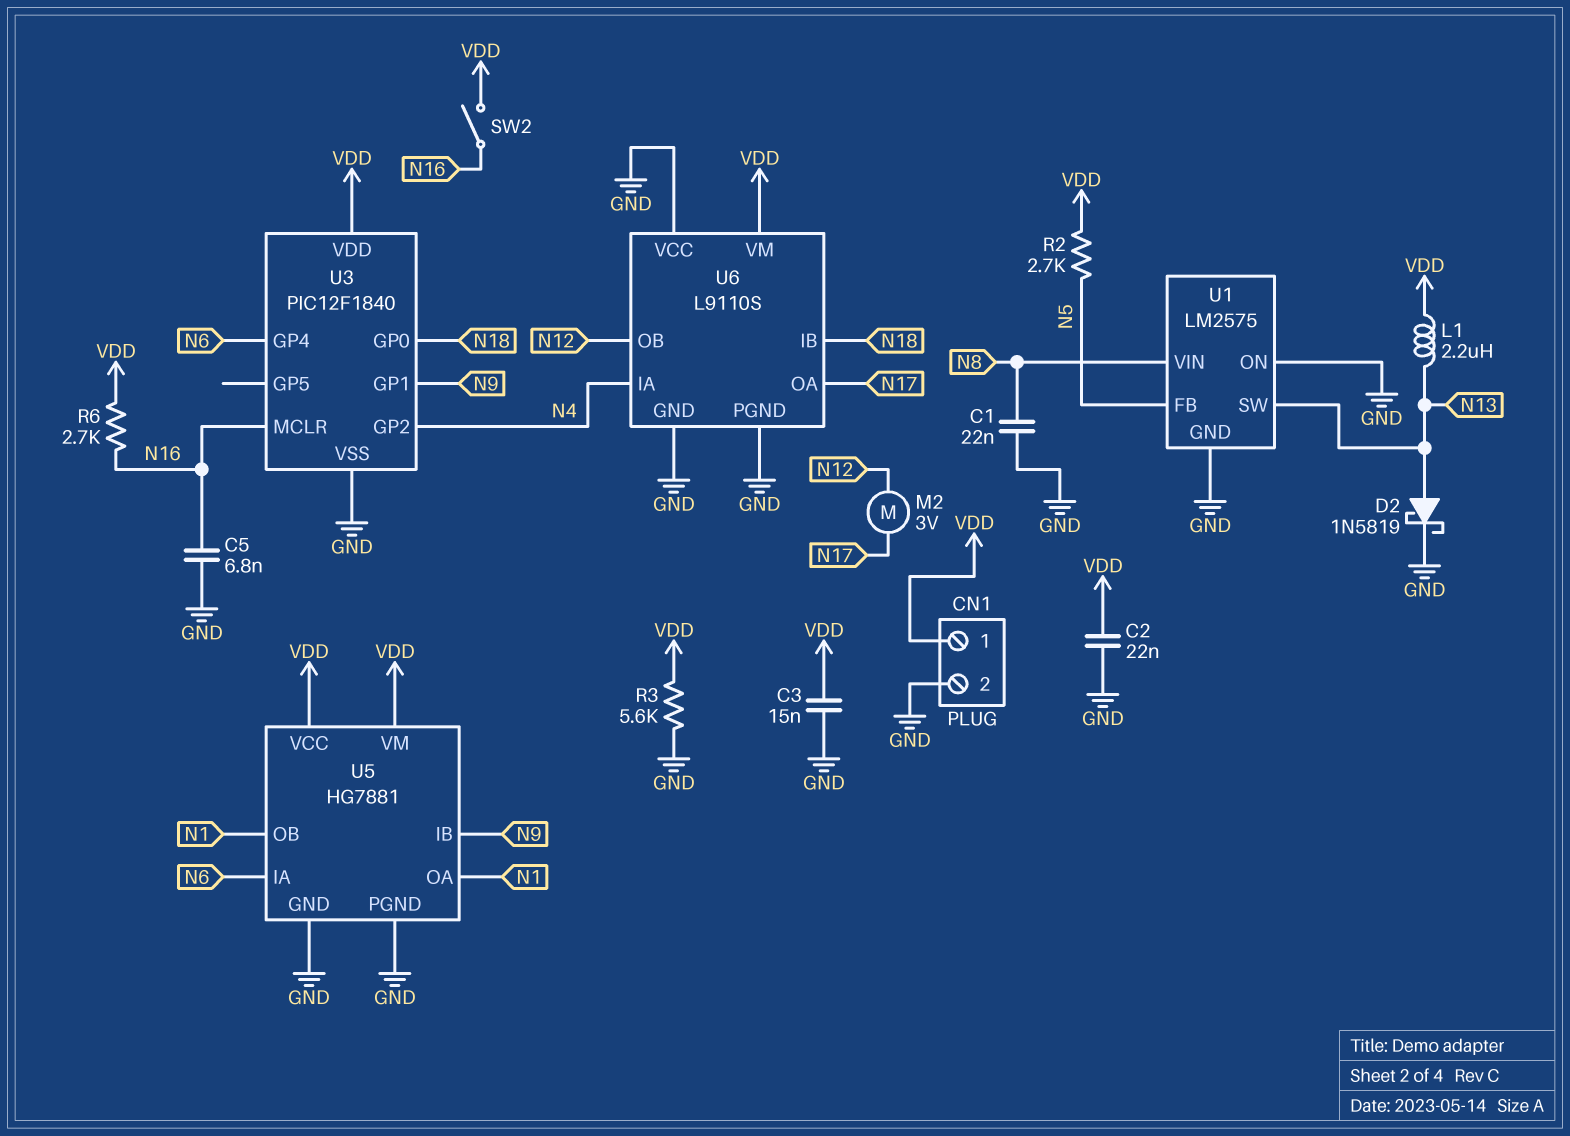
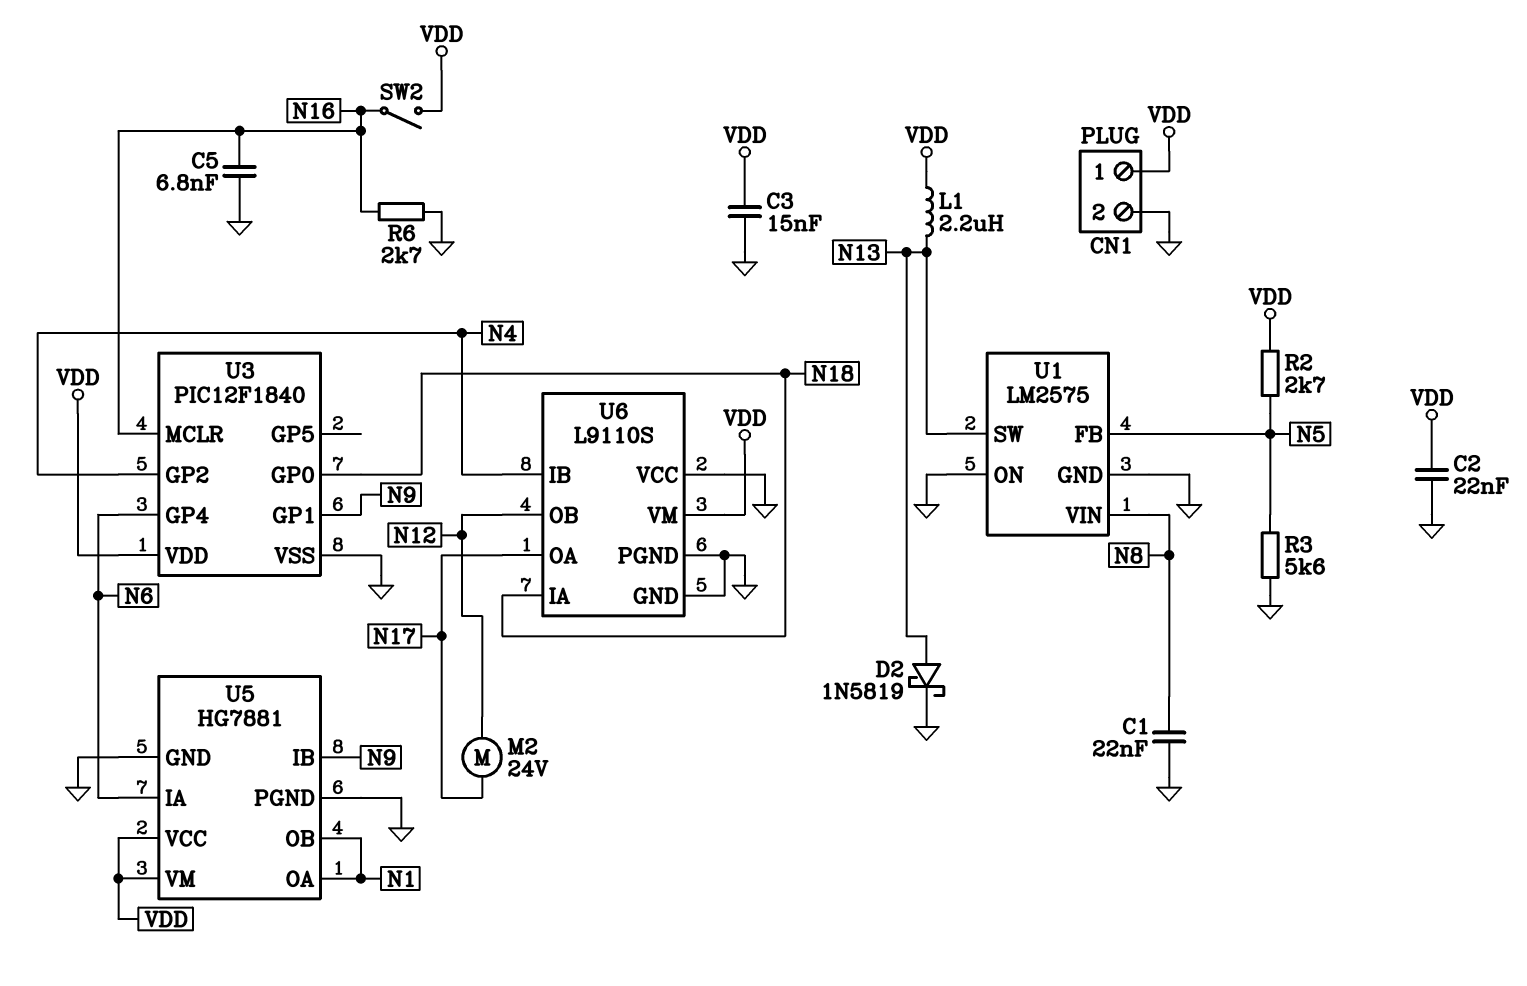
M2: motor 3V (N12, N17) -> motor 24V (N12, N17)
R3: 5.6k (GND, VDD) -> 5.6k (GND, N5)
R6: 2.7k (N16, VDD) -> 2.7k (GND, N16)
U6 pin IA: N4 -> N18
U6 pin IB: N18 -> N4

